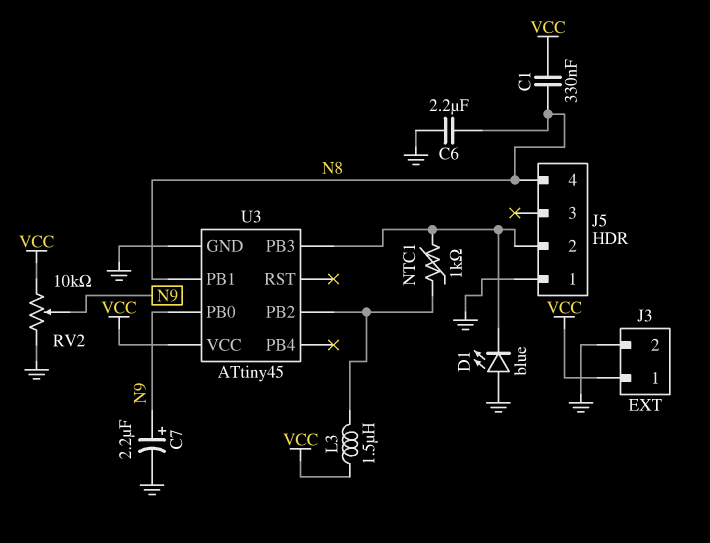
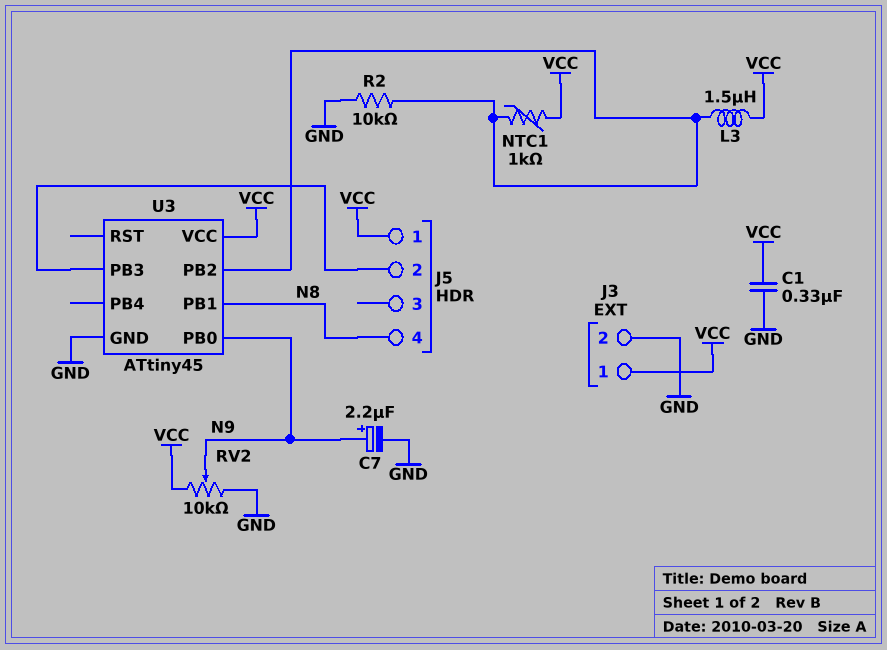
C1: 330nF (N8, VCC) -> 330nF (GND, VCC)
C6: 2.2uF (GND, N8) -> none
D1: LED blue (A GND, K J5/2) -> none
J5 pin 1: GND -> VCC
NTC1: 1k (J5/2, U3/PB2) -> 1k (U3/PB2, VCC)
R2: none -> 10k (GND, U3/PB2)

